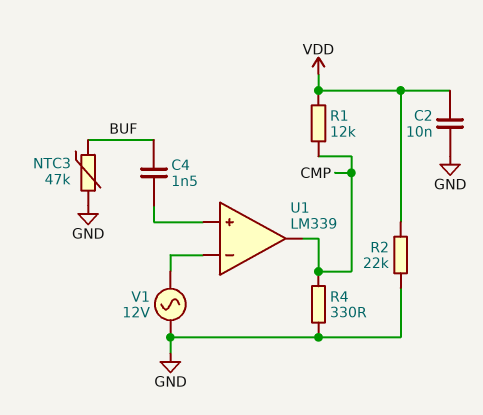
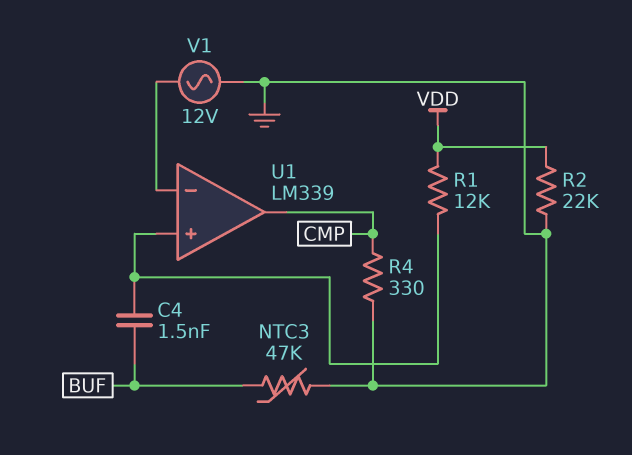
C2: 10nF (GND, VDD) -> none
R1: 12k (CMP, VDD) -> 12k (U1/in+, VDD)

